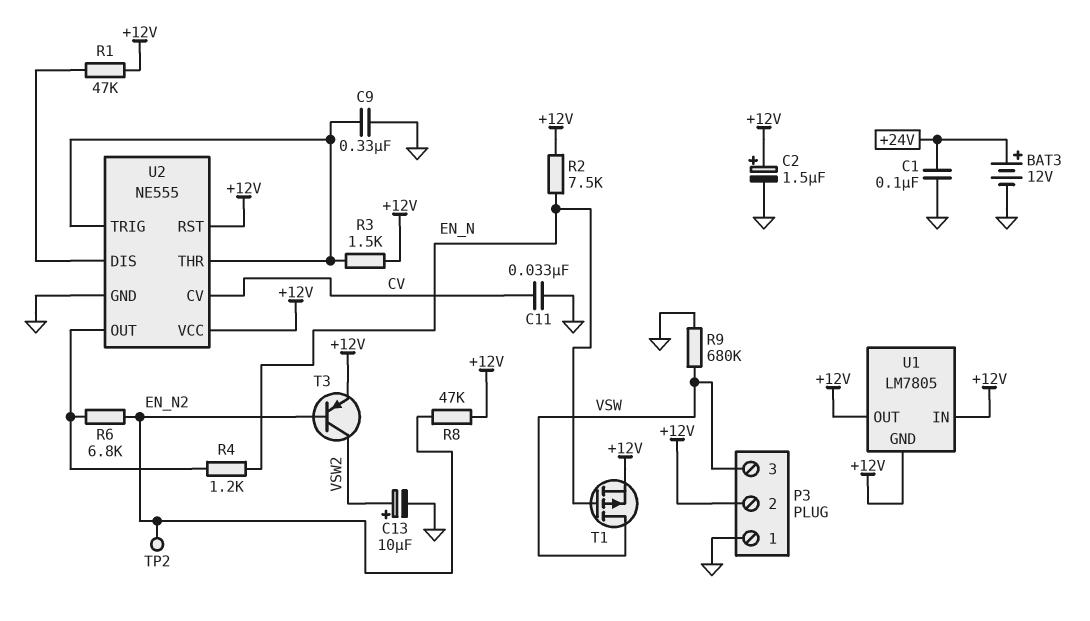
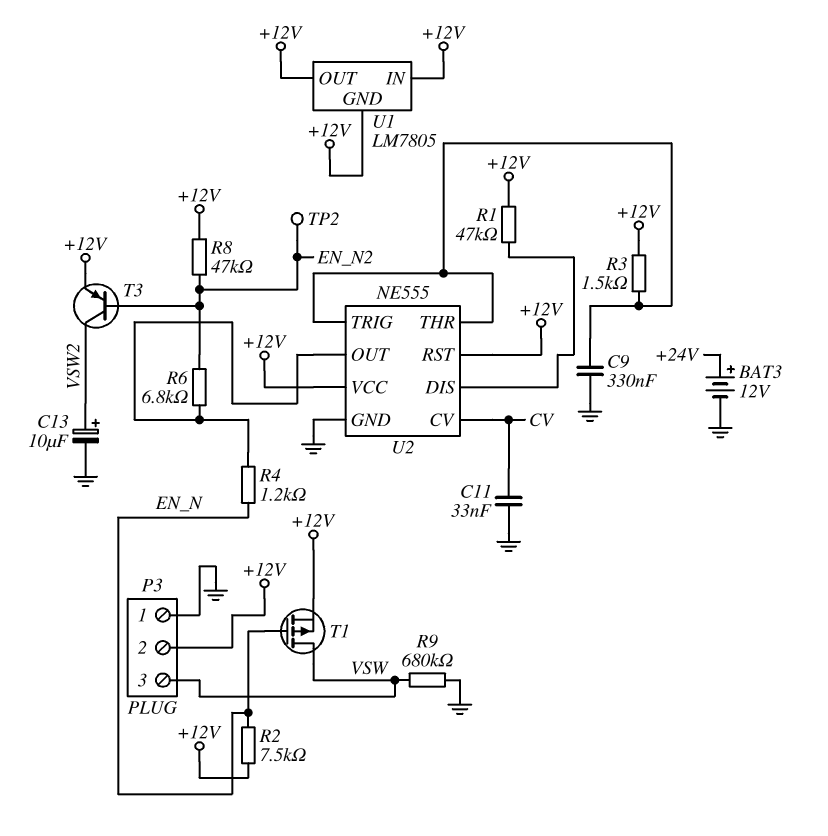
C1: 100nF (+24V, GND) -> none
C2: 1.5uF (plus +12V, minus GND) -> none

